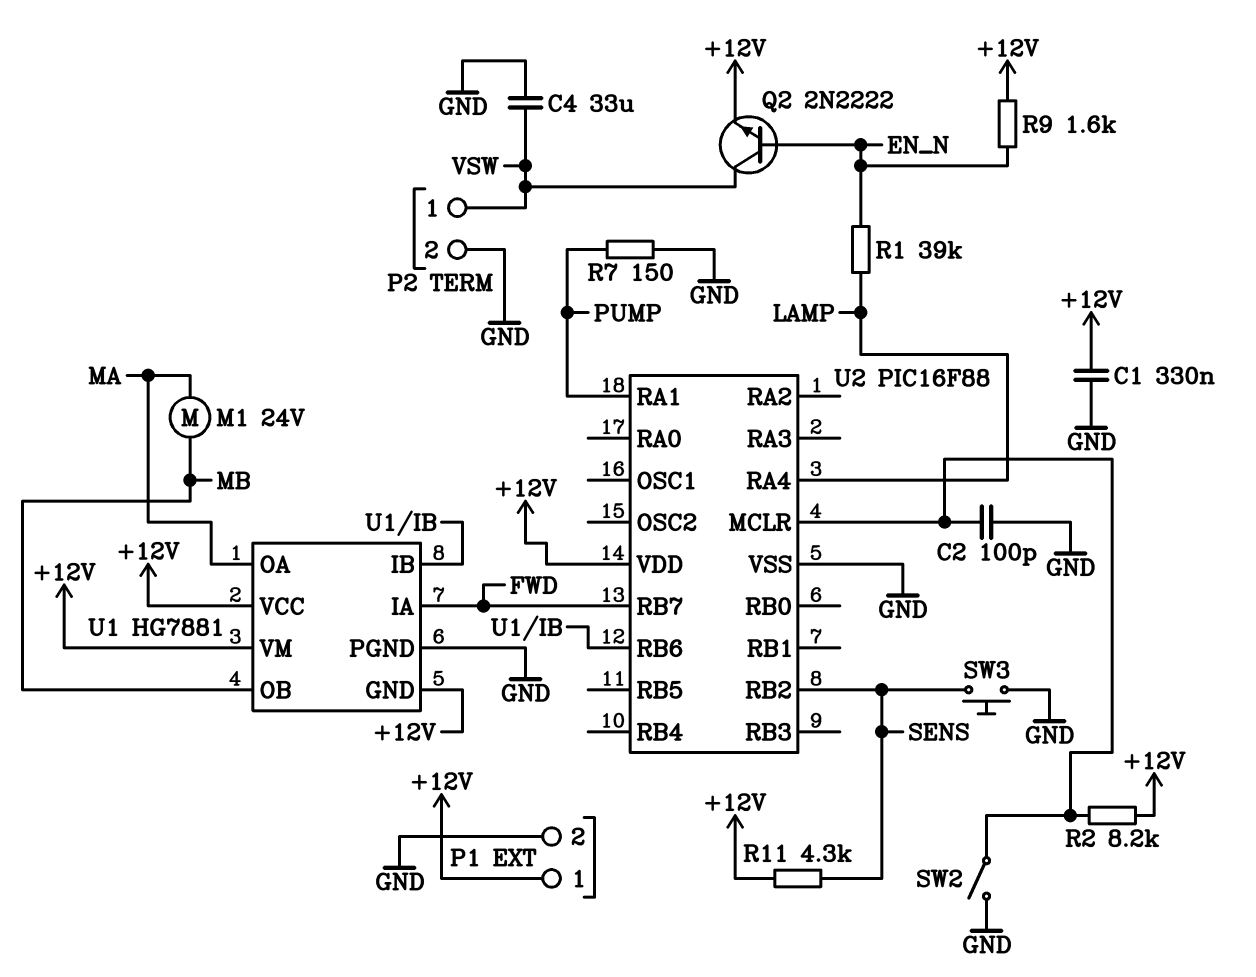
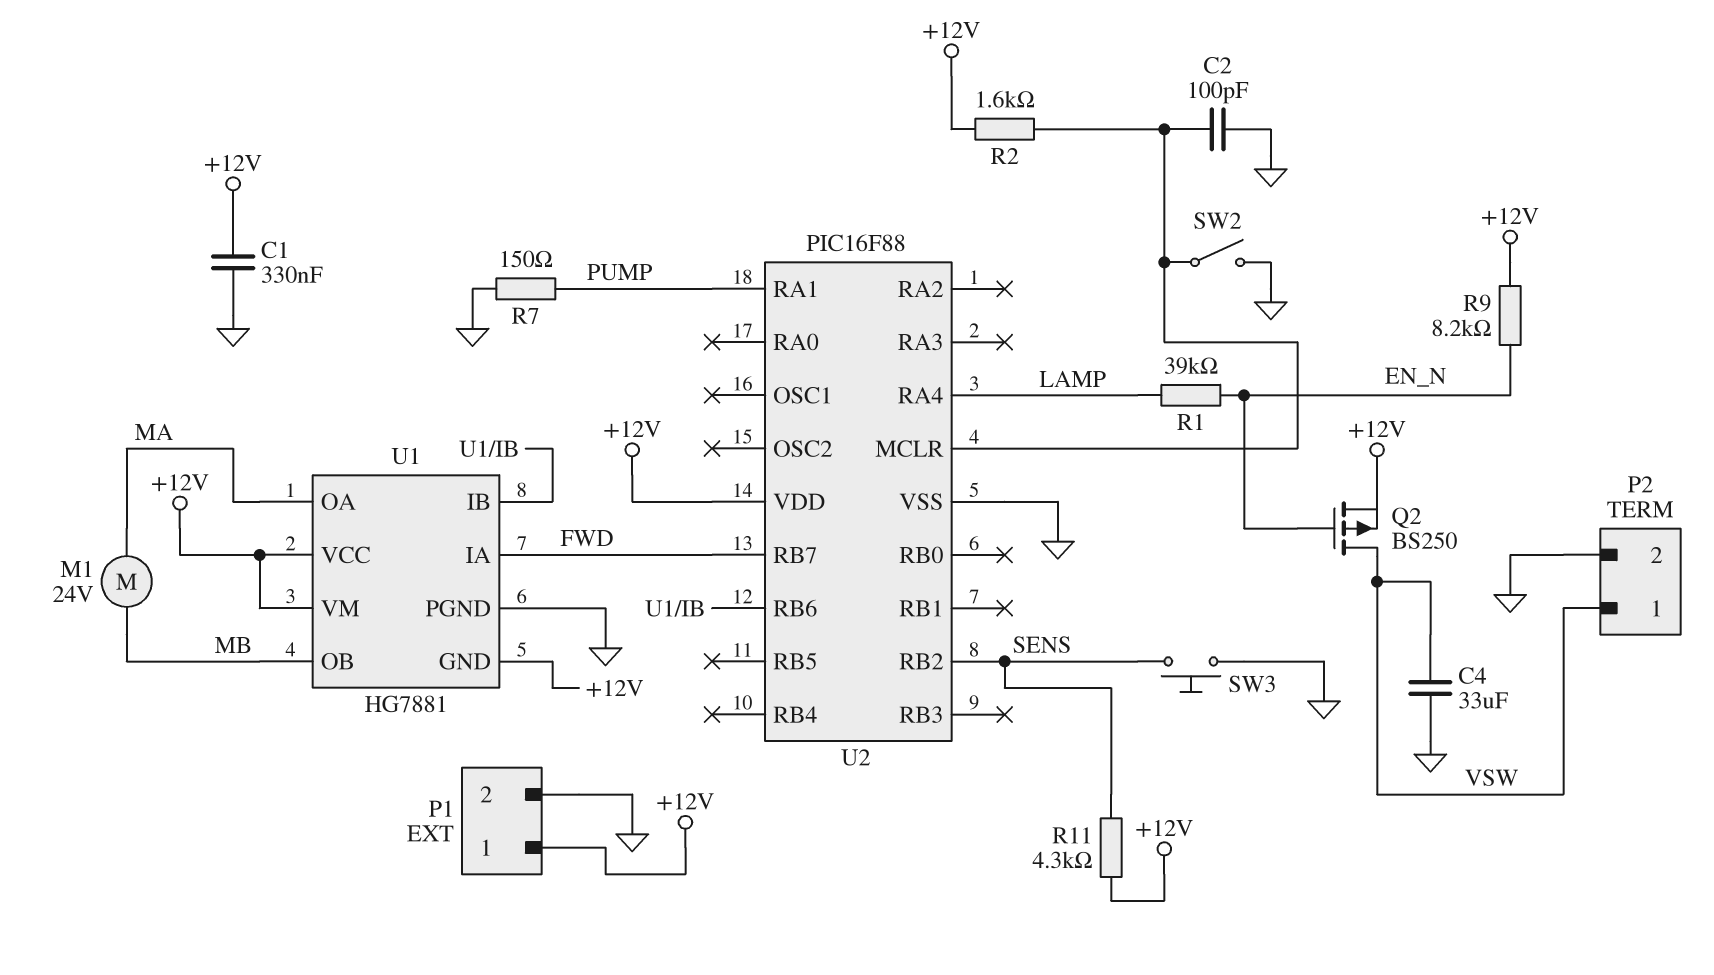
Q2: NPN 2N2222 (B EN_N, C VSW, E +12V) -> PMOS BS250 (G EN_N, D VSW, S +12V)
R2: 8.2k (+12V, U2/MCLR) -> 1.6k (+12V, U2/MCLR)
R9: 1.6k (+12V, EN_N) -> 8.2k (+12V, EN_N)

